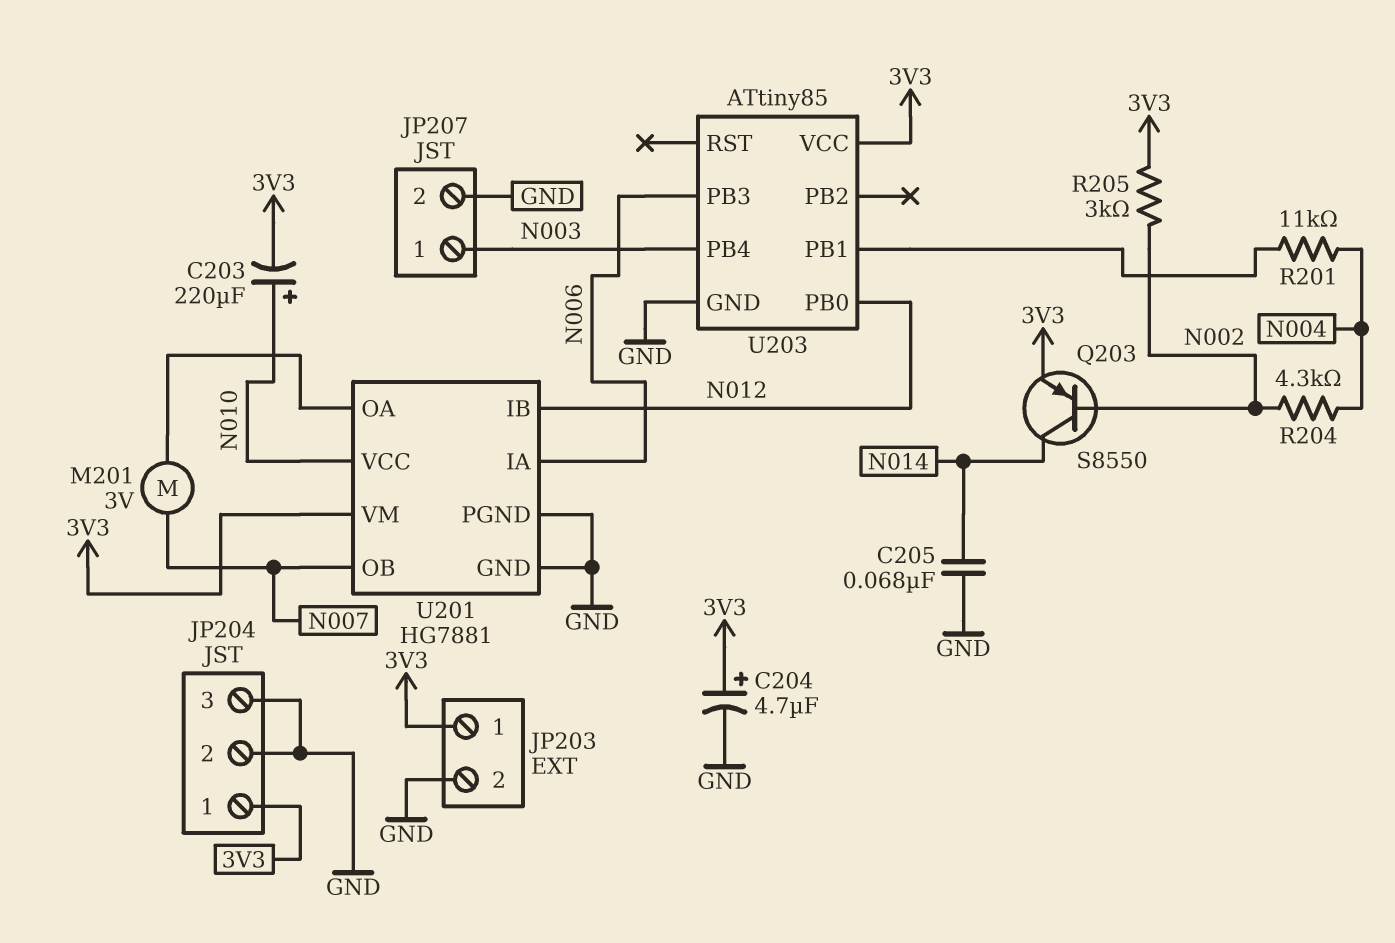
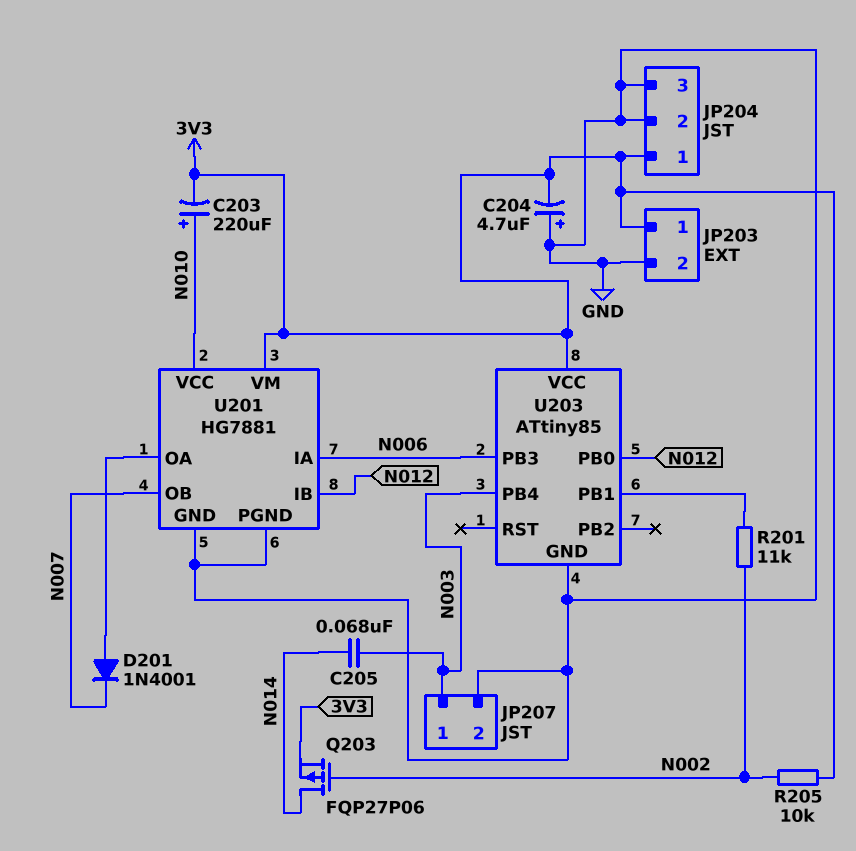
C204: 4.7uF (plus 3V3, minus GND) -> 4.7uF (plus GND, minus 3V3)
C205: 68nF (GND, N014) -> 68nF (N003, N014)
D201: none -> diode 1N4001 (A U201/OA, K N007)
M201: motor 3V (N007, U201/OA) -> none
Q203: PNP S8550 (B N002, C N014, E 3V3) -> PMOS FQP27P06 (G N002, D N014, S 3V3)
R201: 11k (N004, U203/PB1) -> 11k (N002, U203/PB1)
R204: 4.3k (N002, N004) -> none
R205: 3k (3V3, N002) -> 10k (3V3, N002)

